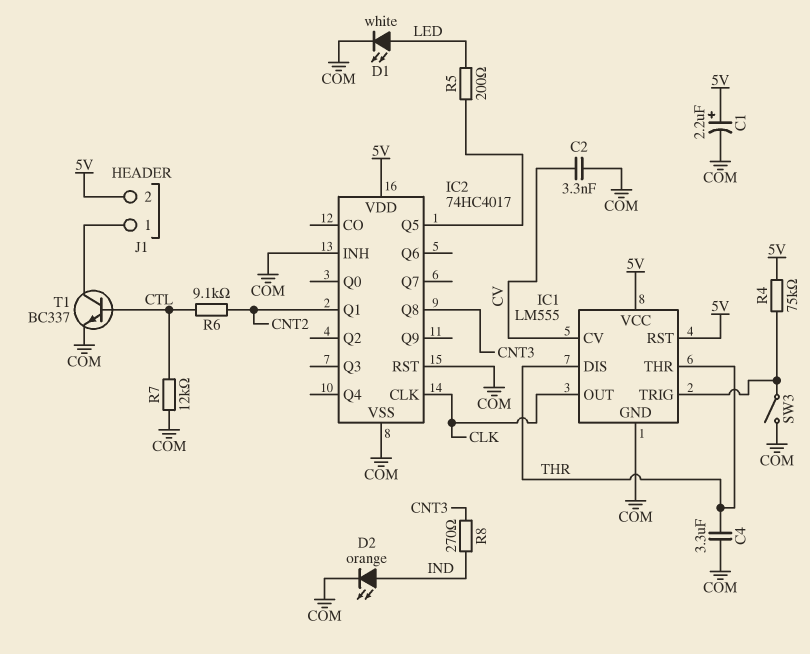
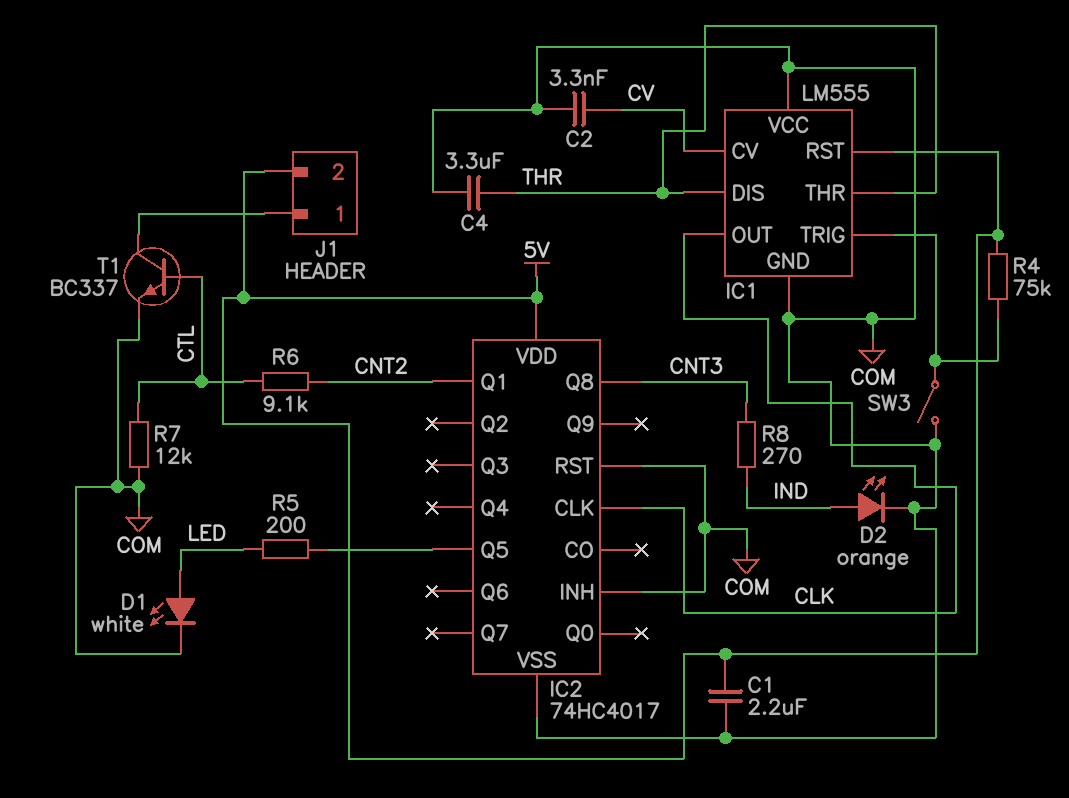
C1: 2.2uF (plus 5V, minus COM) -> 2.2uF (5V, COM)
IC1 pin VCC: 5V -> COM

